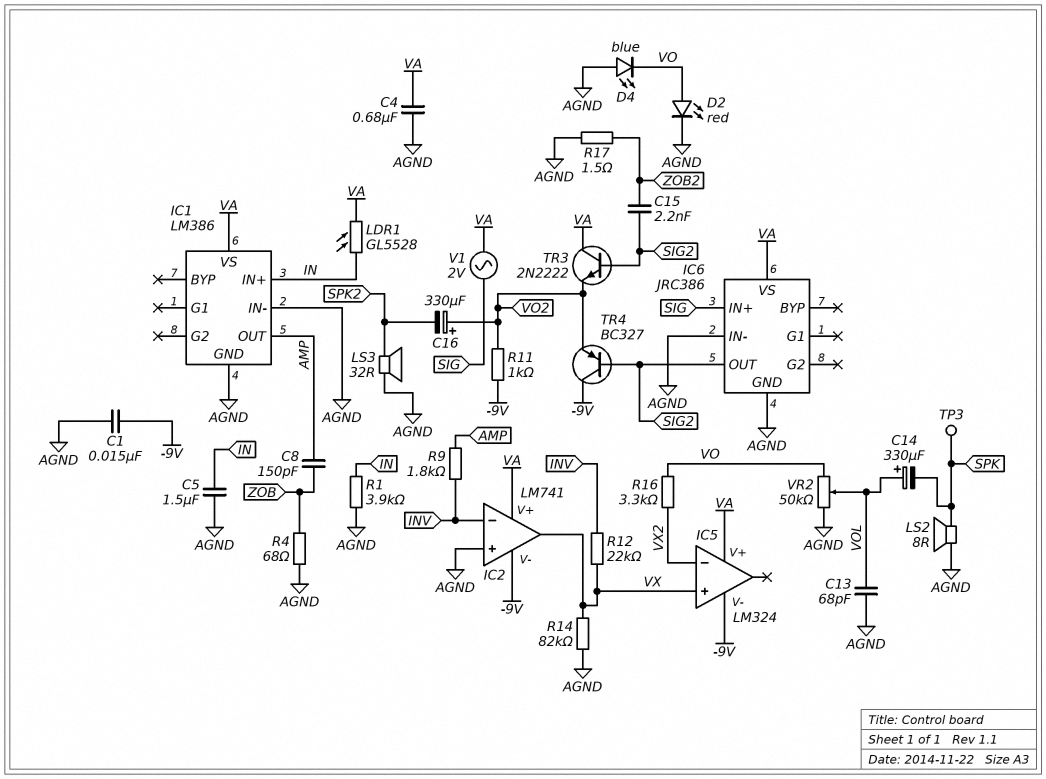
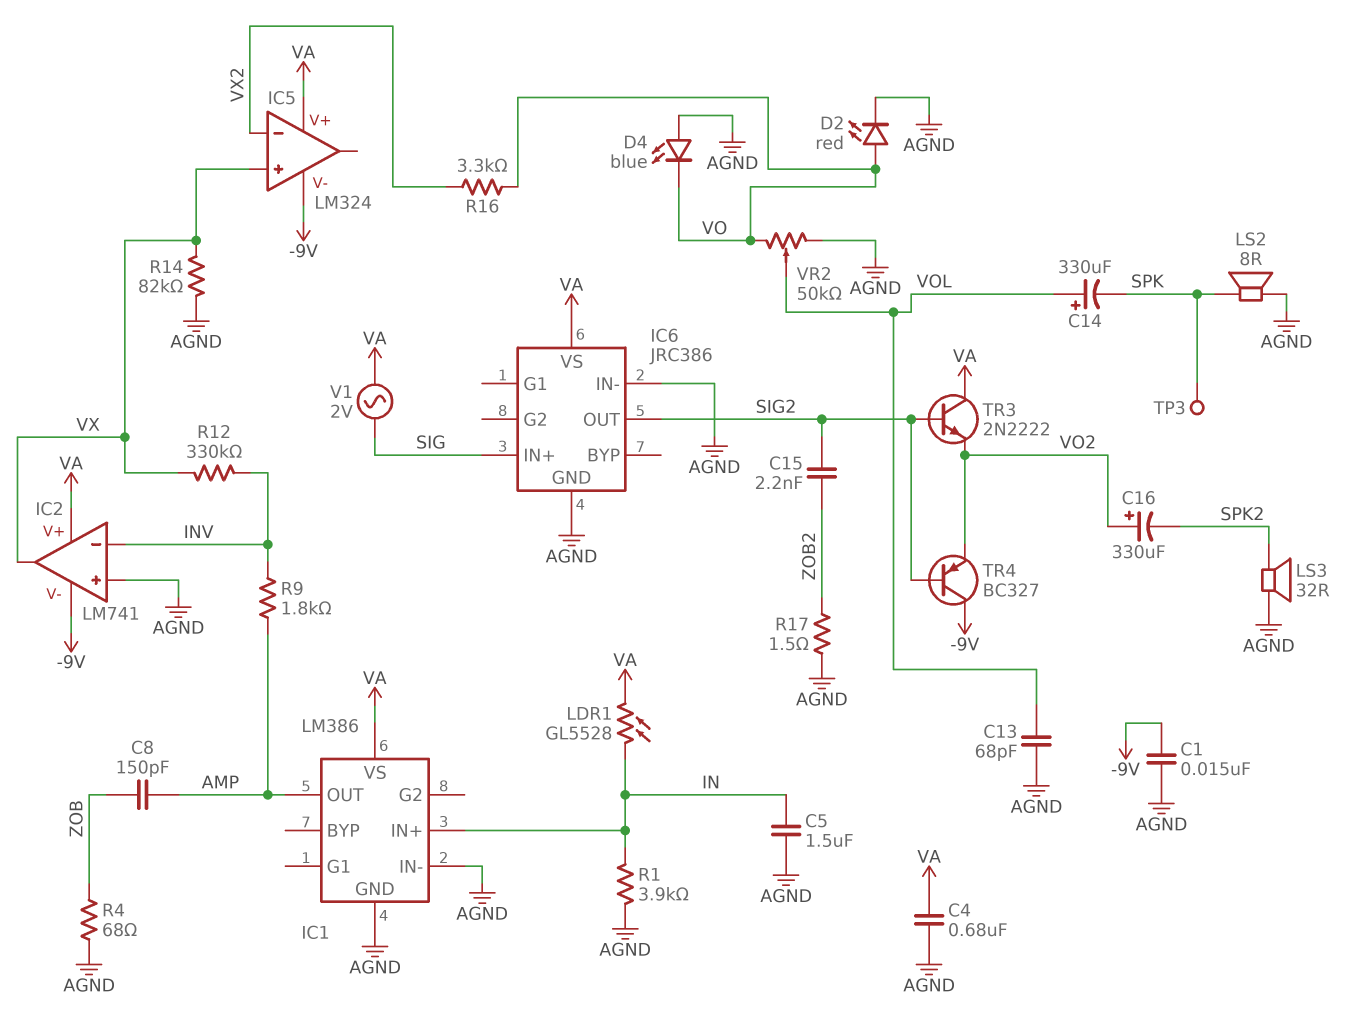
R11: 1k (-9V, VO2) -> none
R12: 22k (INV, VX) -> 330k (INV, VX)

